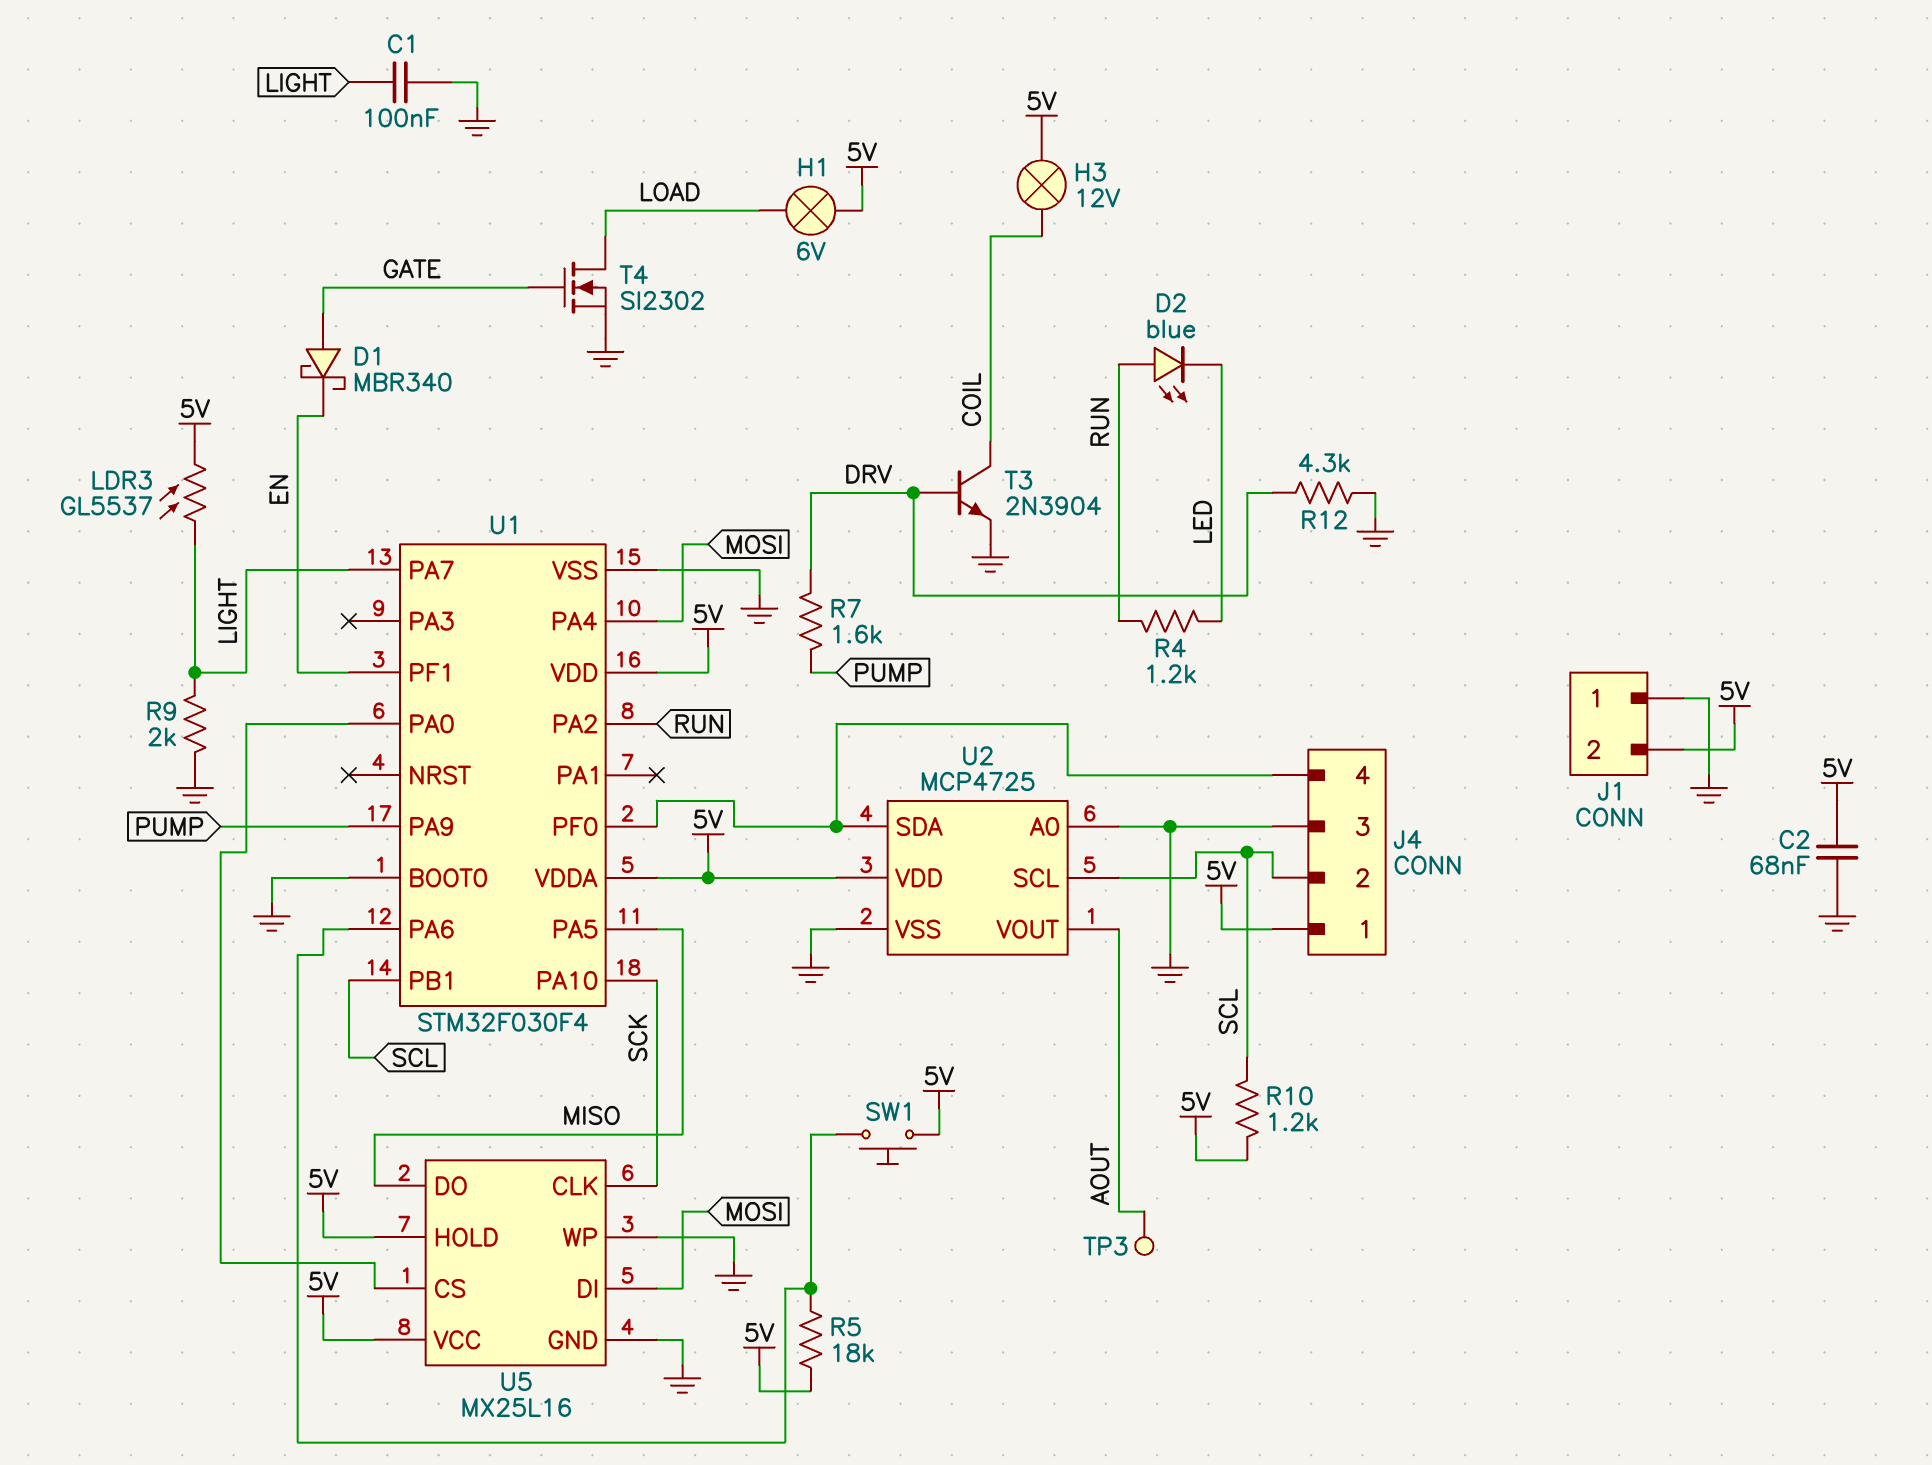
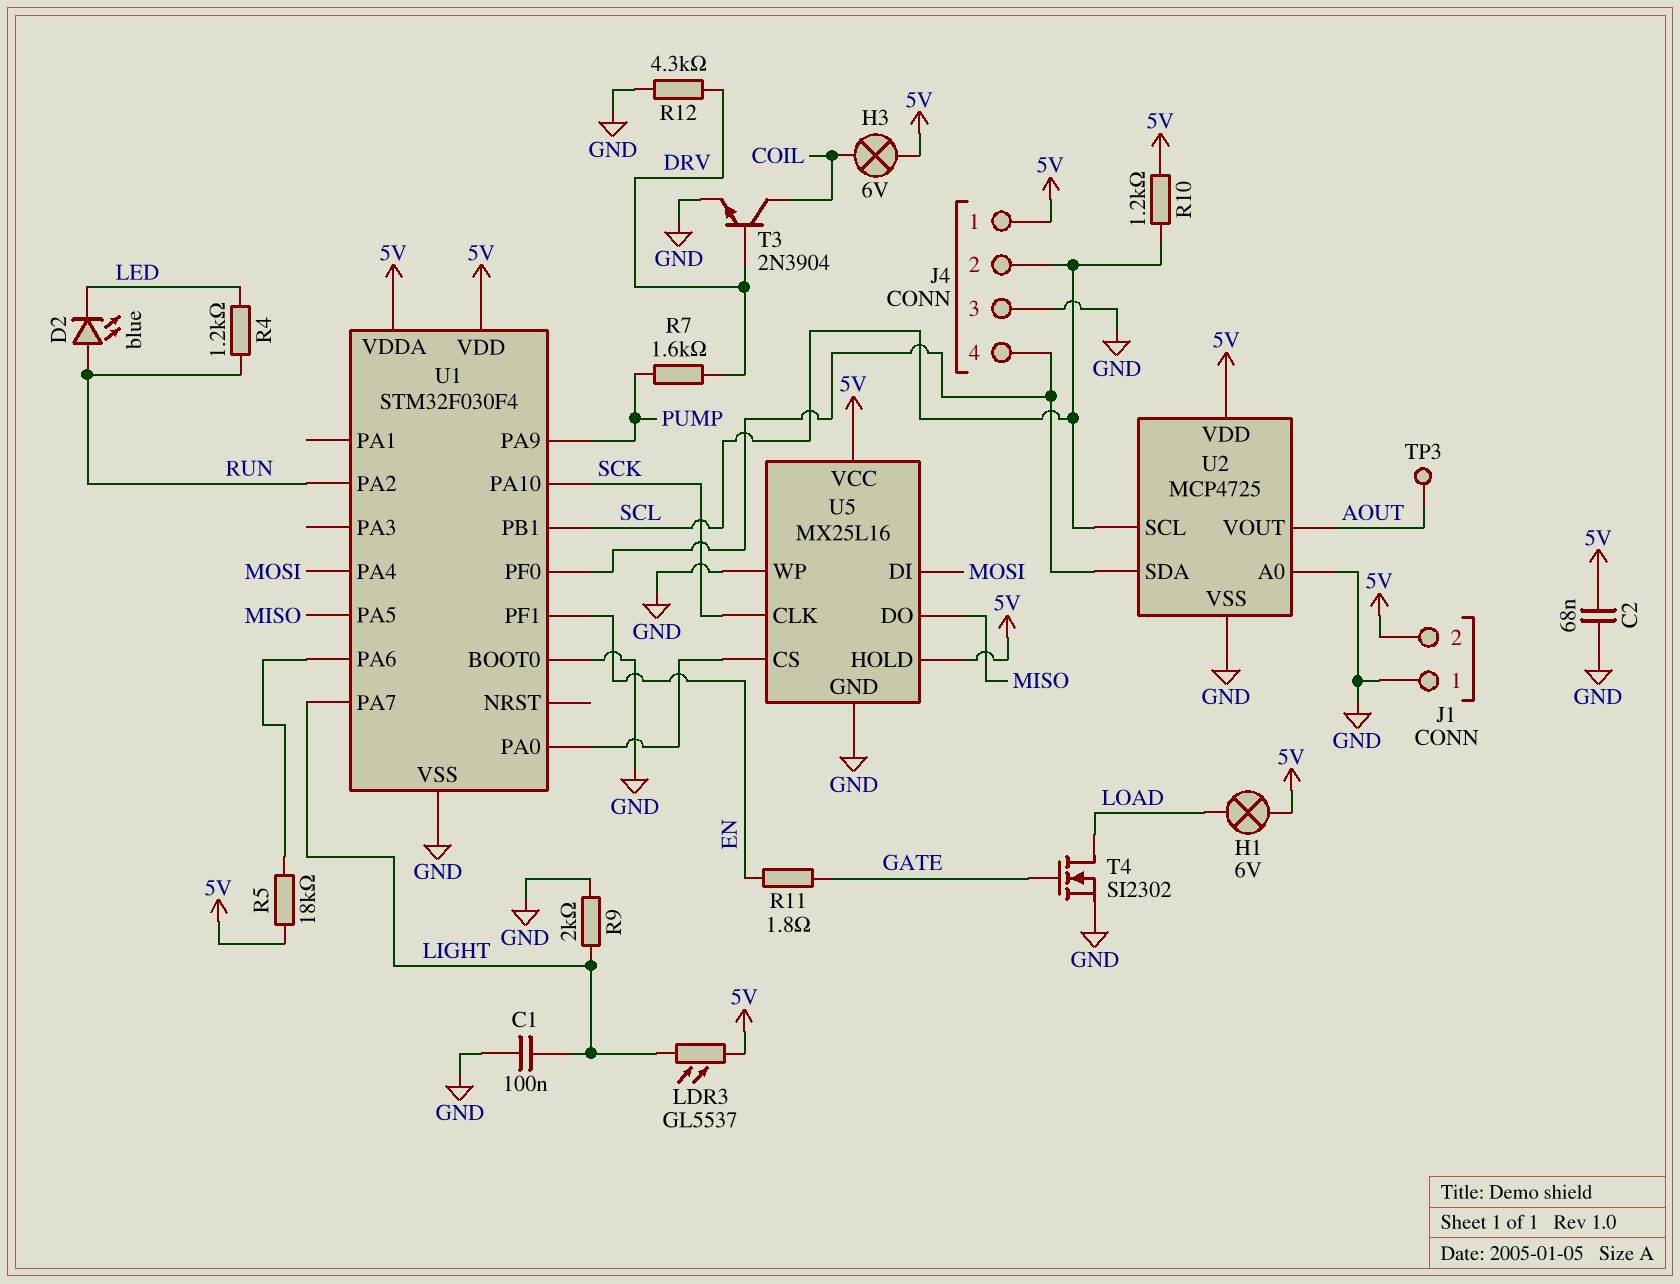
D1: schottky MBR340 (A GATE, K EN) -> none
H3: lamp 12V (5V, COIL) -> lamp 6V (5V, COIL)
R11: none -> 1.8 (EN, GATE)
SW1: button (5V, U1/PA6) -> none

